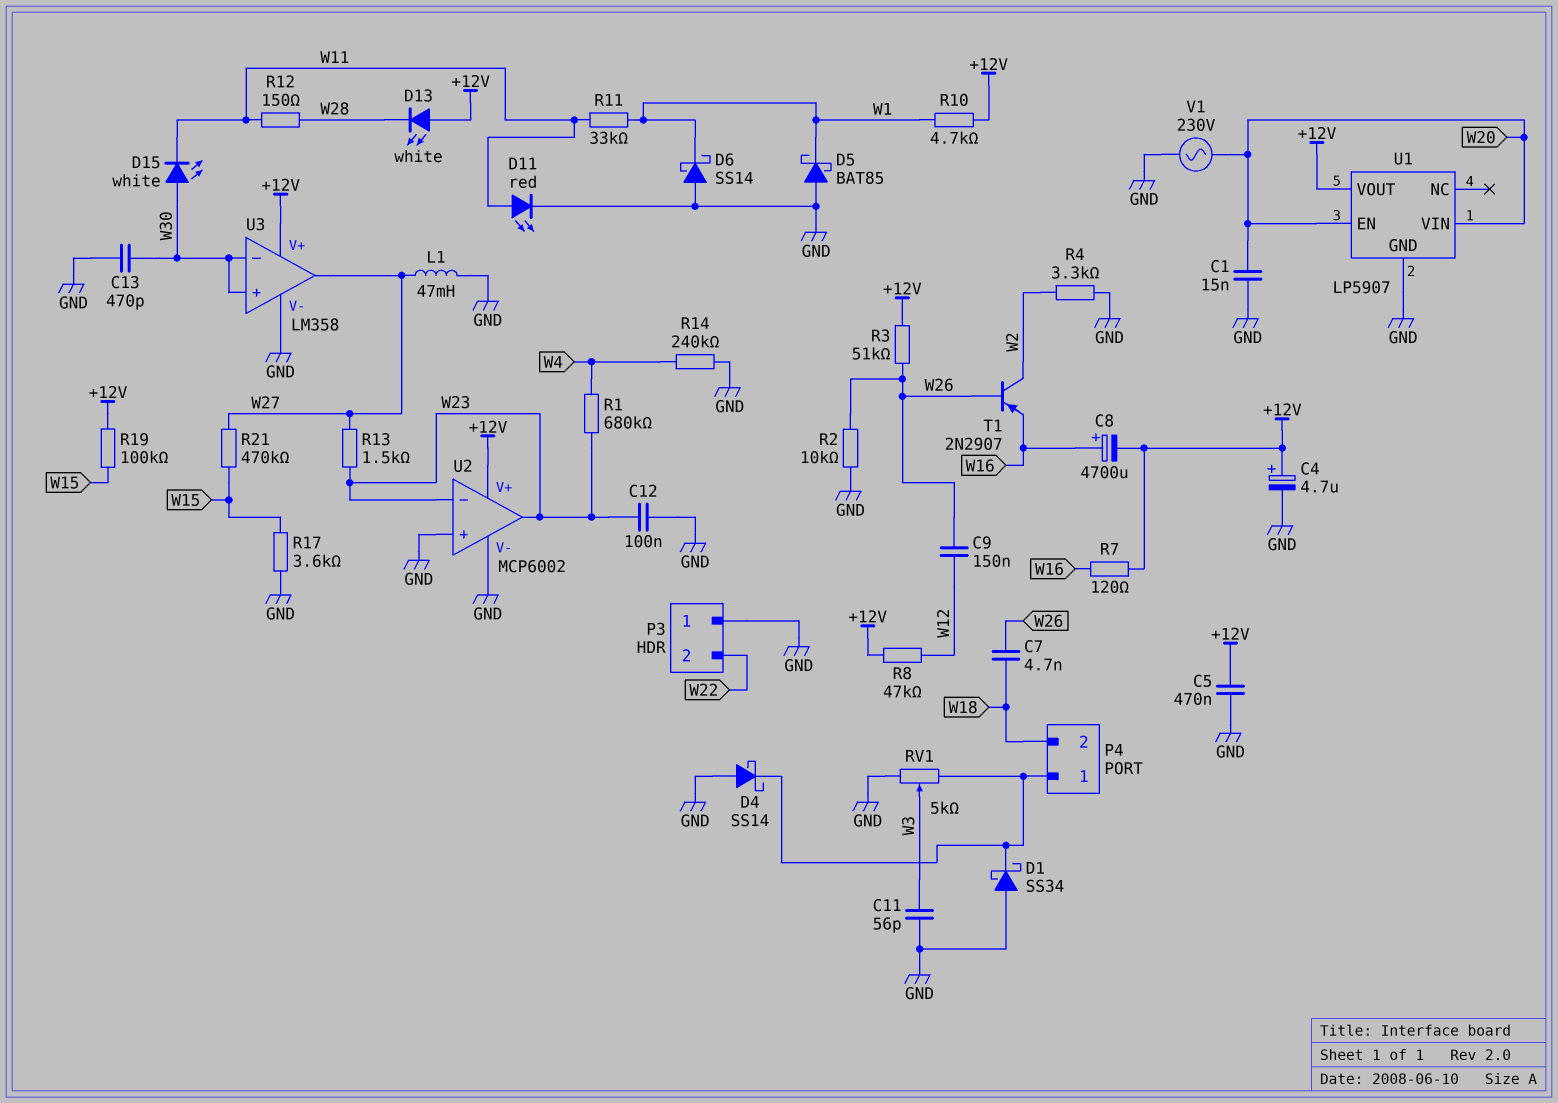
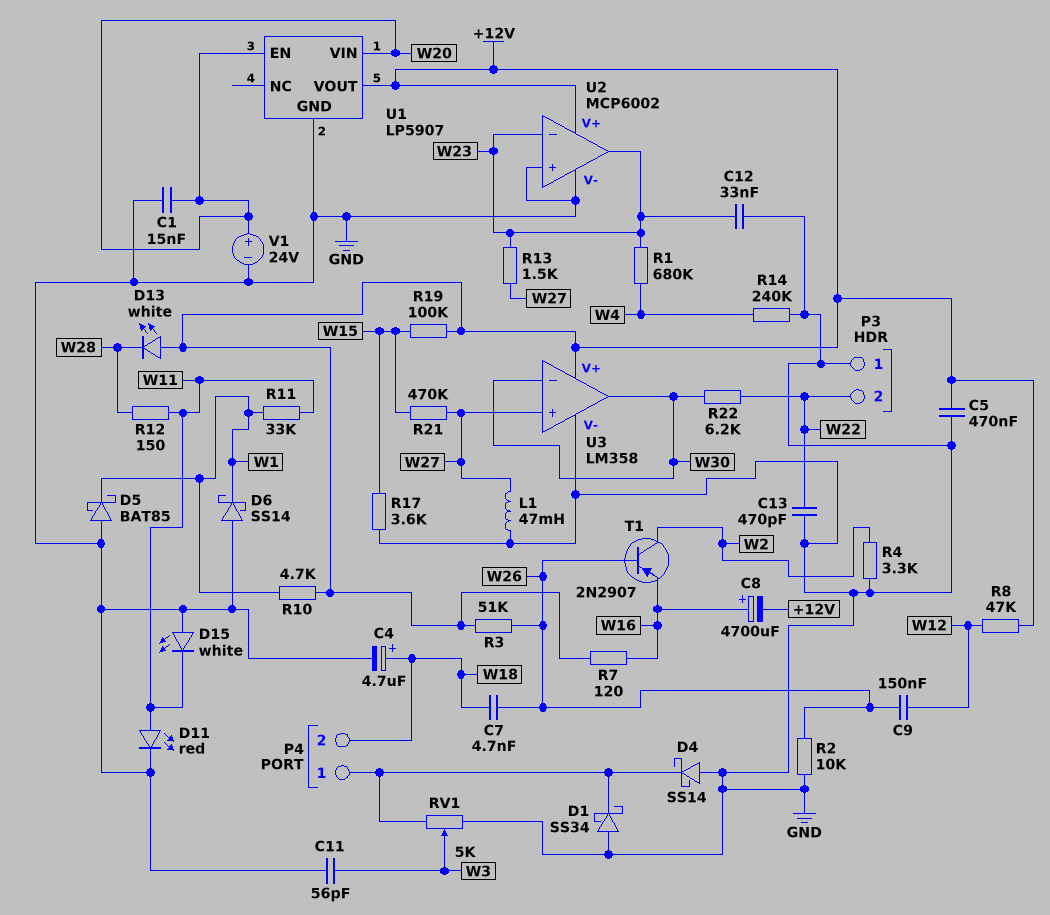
C4: 4.7uF (plus +12V, minus GND) -> 4.7uF (plus W18, minus GND)
C12: 100nF (GND, W23) -> 33nF (GND, W23)
C13: 470pF (GND, W30) -> 470pF (GND, W22)
D15: LED white (A W30, K W11) -> LED white (A GND, K W11)
R22: none -> 6.2k (W22, W30)
U3 pin in+: W30 -> W27
U3 pin out: W27 -> W30
V1: AC 230V (GND, W20) -> 24V (plus W20, minus GND)

